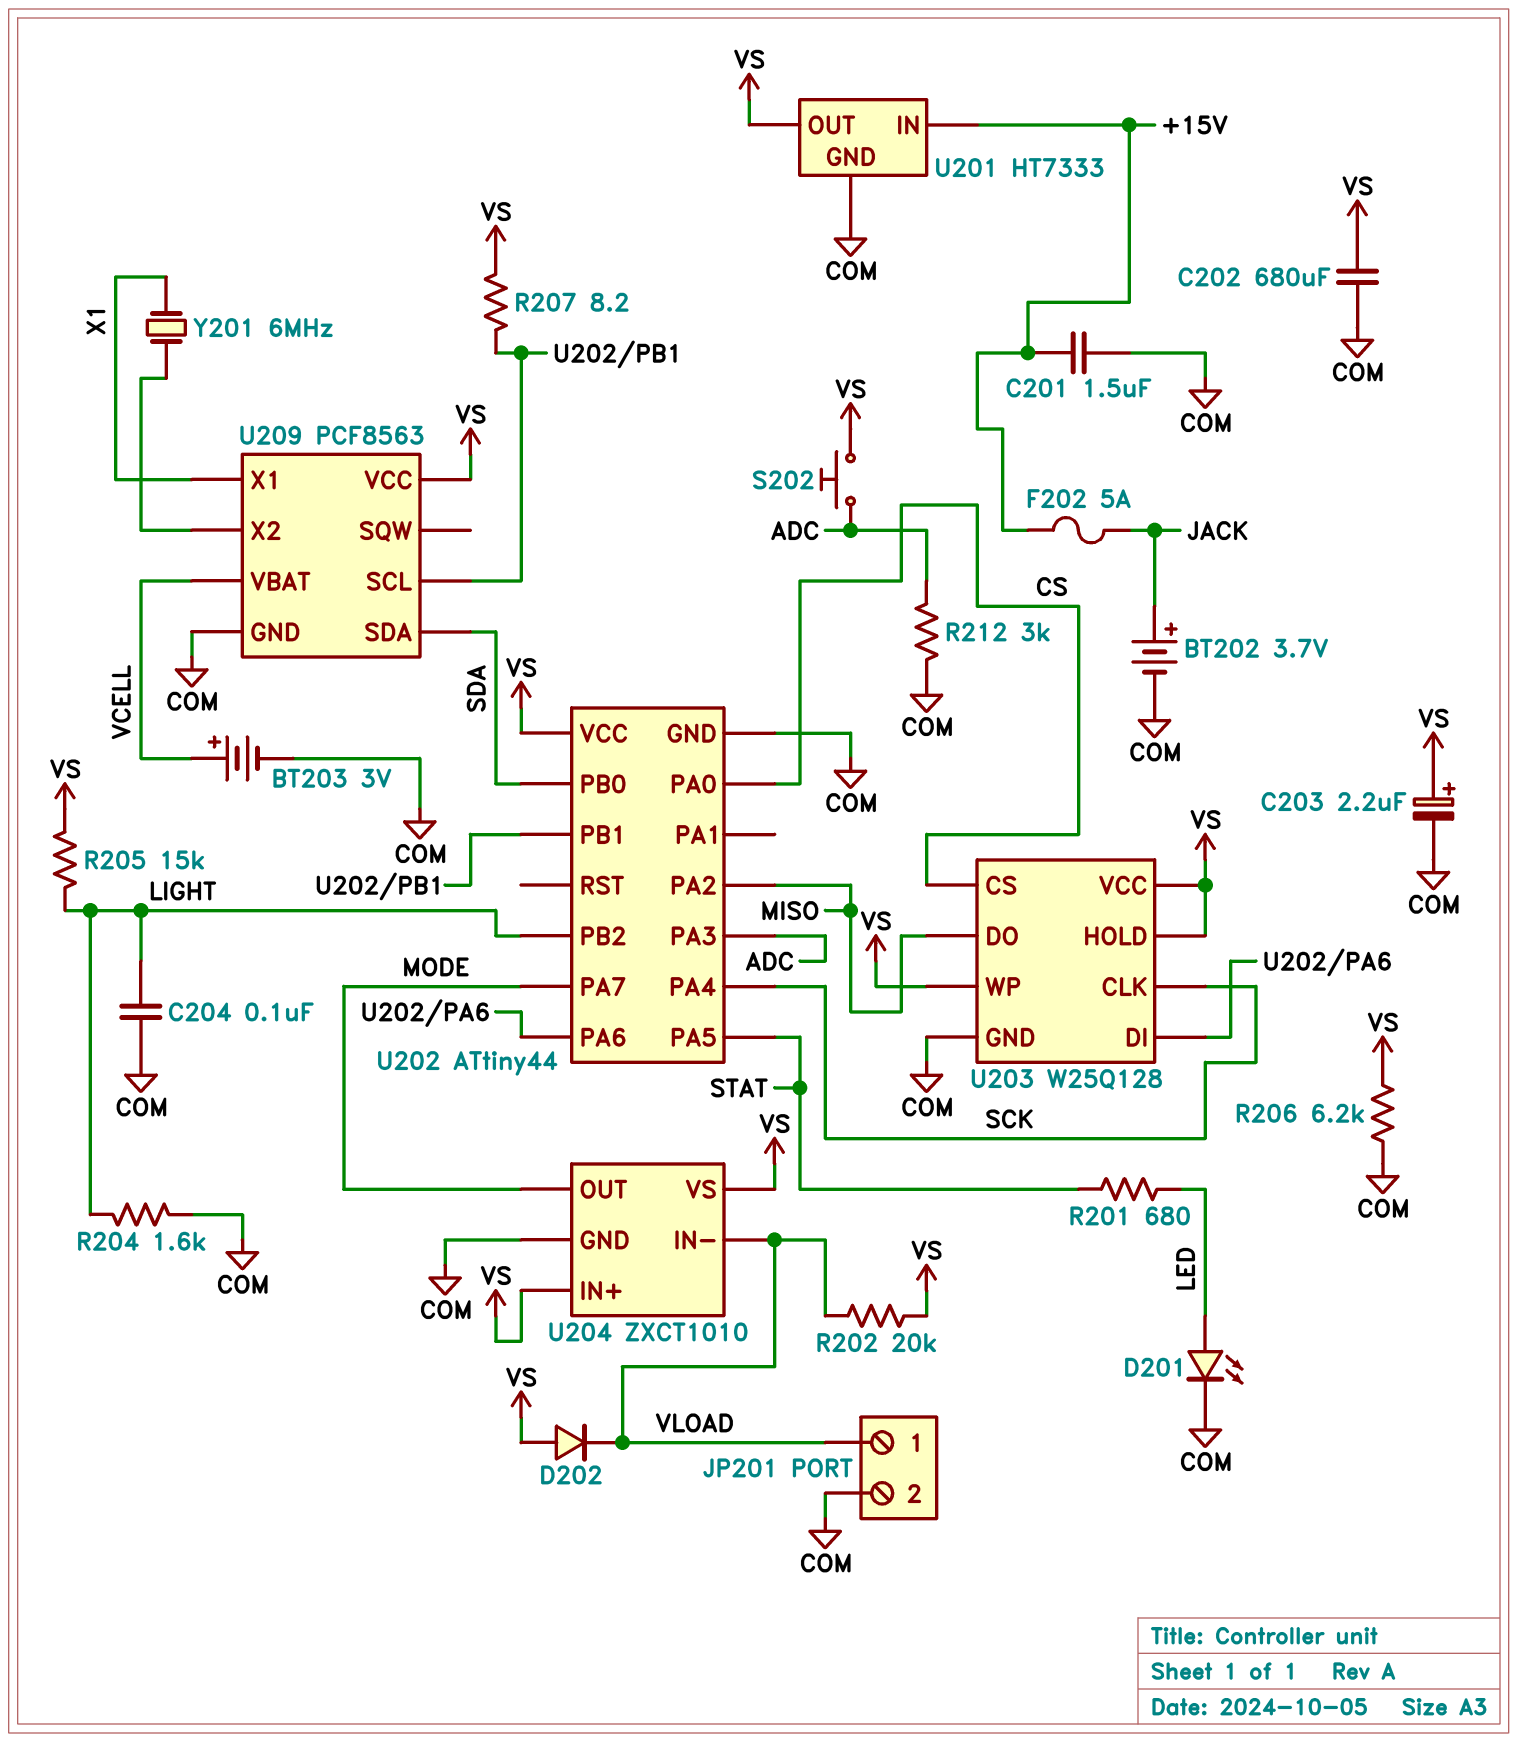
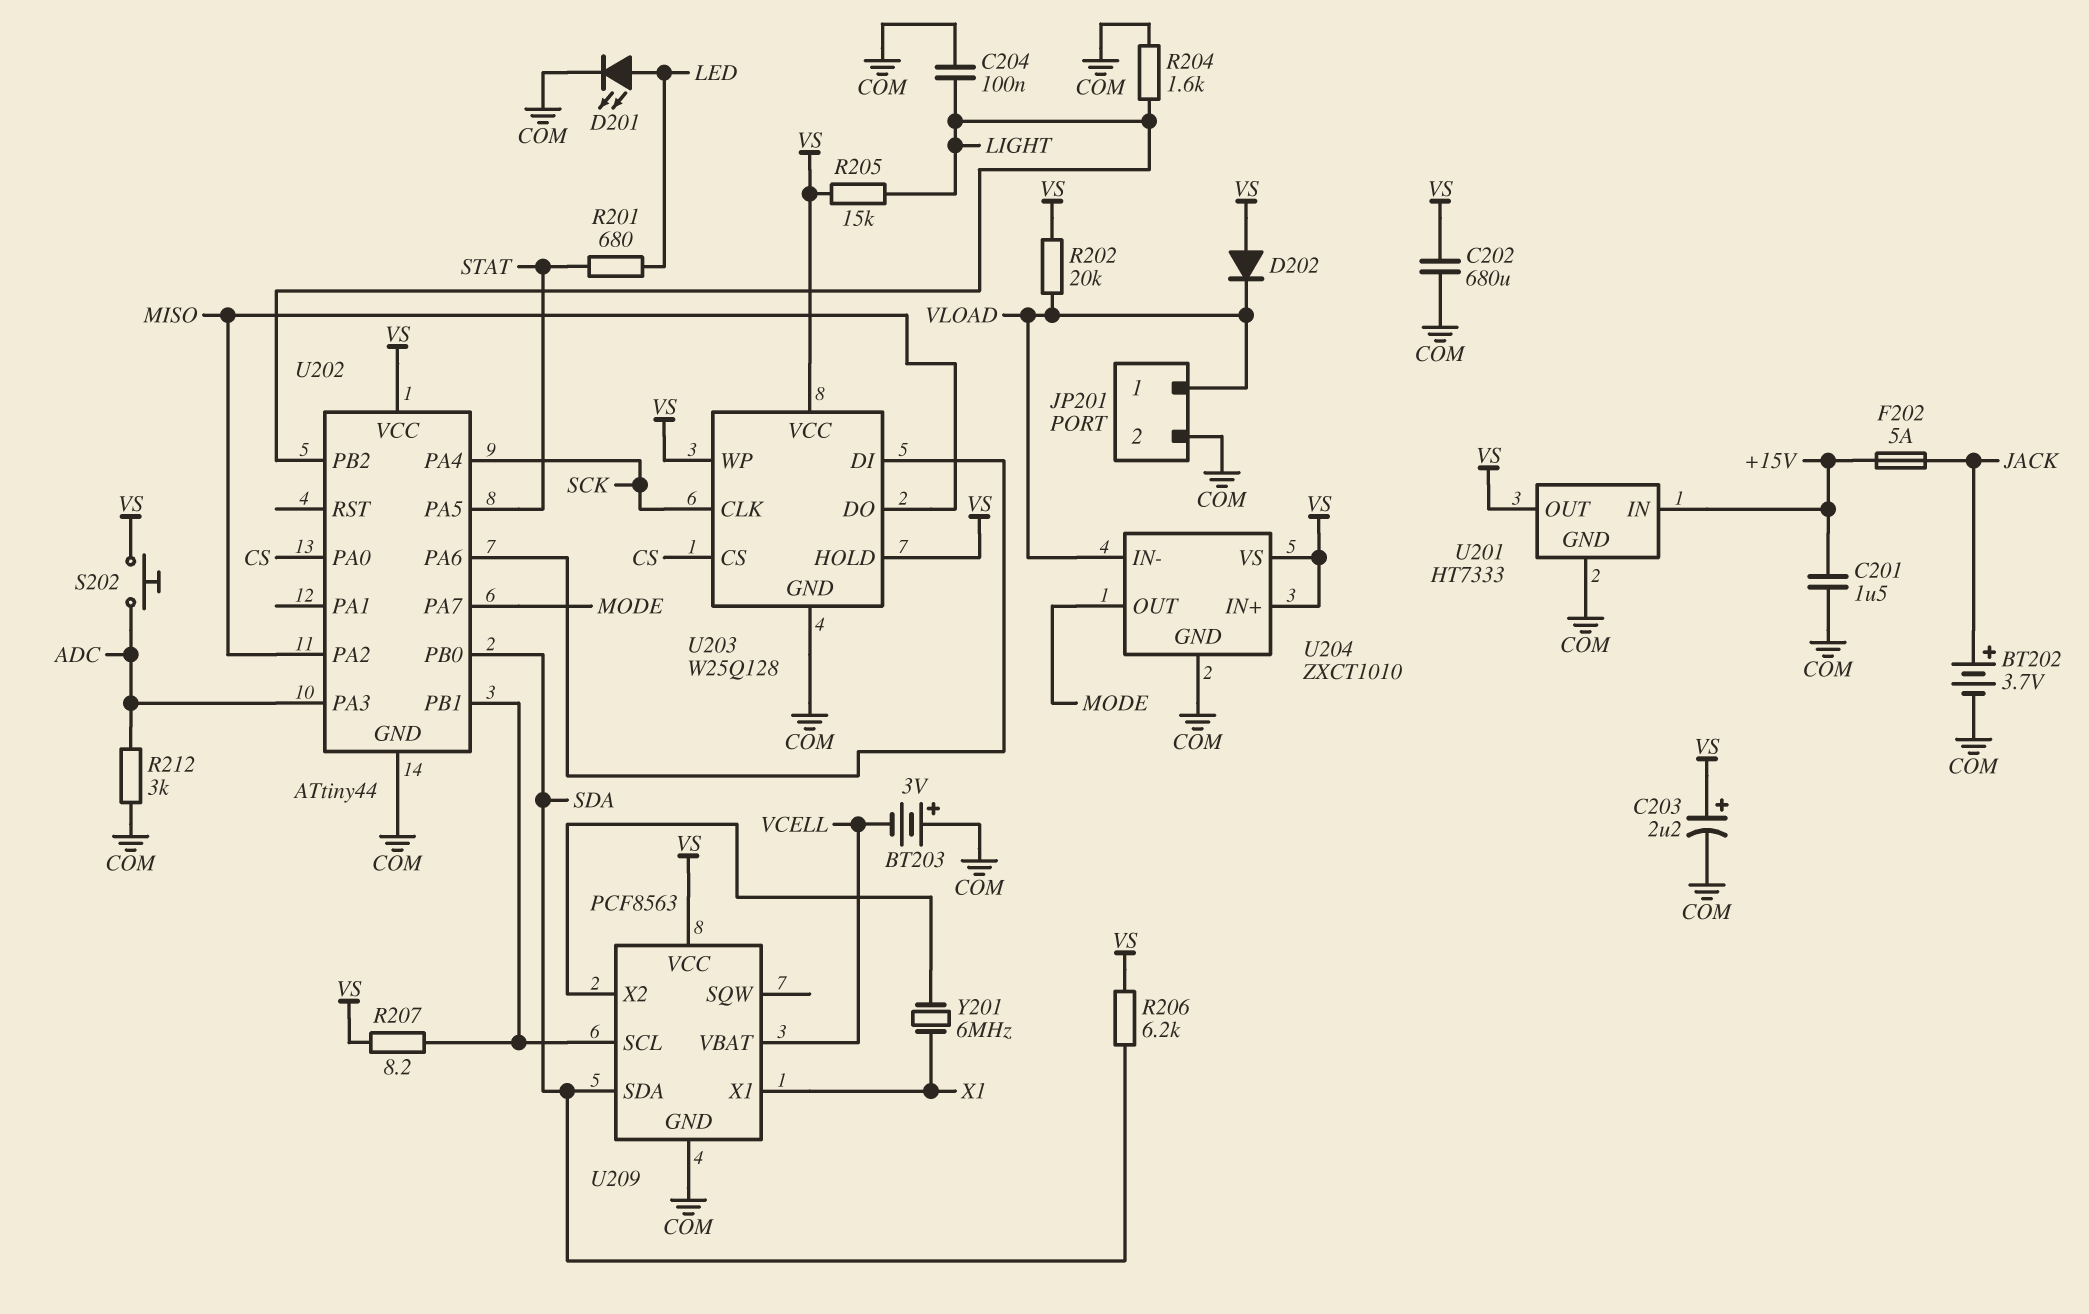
BT203: 3V (plus VCELL, minus COM) -> 3V (plus COM, minus VCELL)
R206: 6.2k (COM, VS) -> 6.2k (SDA, VS)

